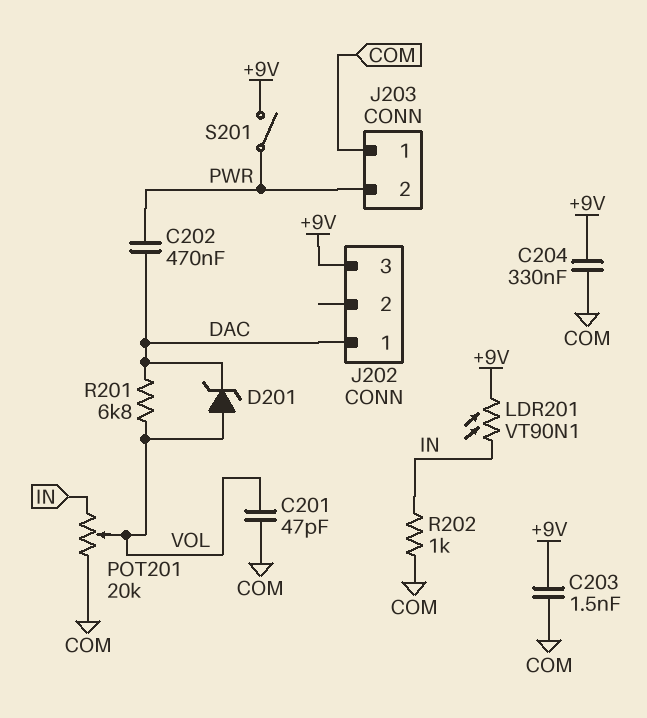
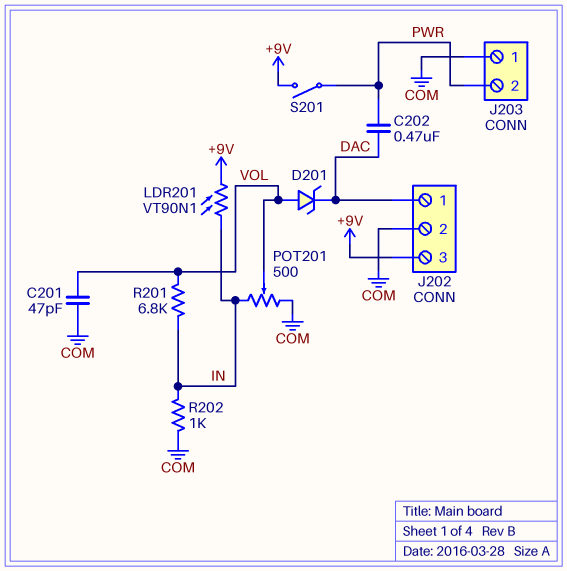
C203: 1.5nF (+9V, COM) -> none
C204: 330nF (+9V, COM) -> none
J202 pin 2: none -> COM
POT201: 20k (COM, IN, wiper VOL) -> 500 (COM, IN, wiper VOL)
R201: 6.8k (DAC, VOL) -> 6.8k (IN, VOL)

